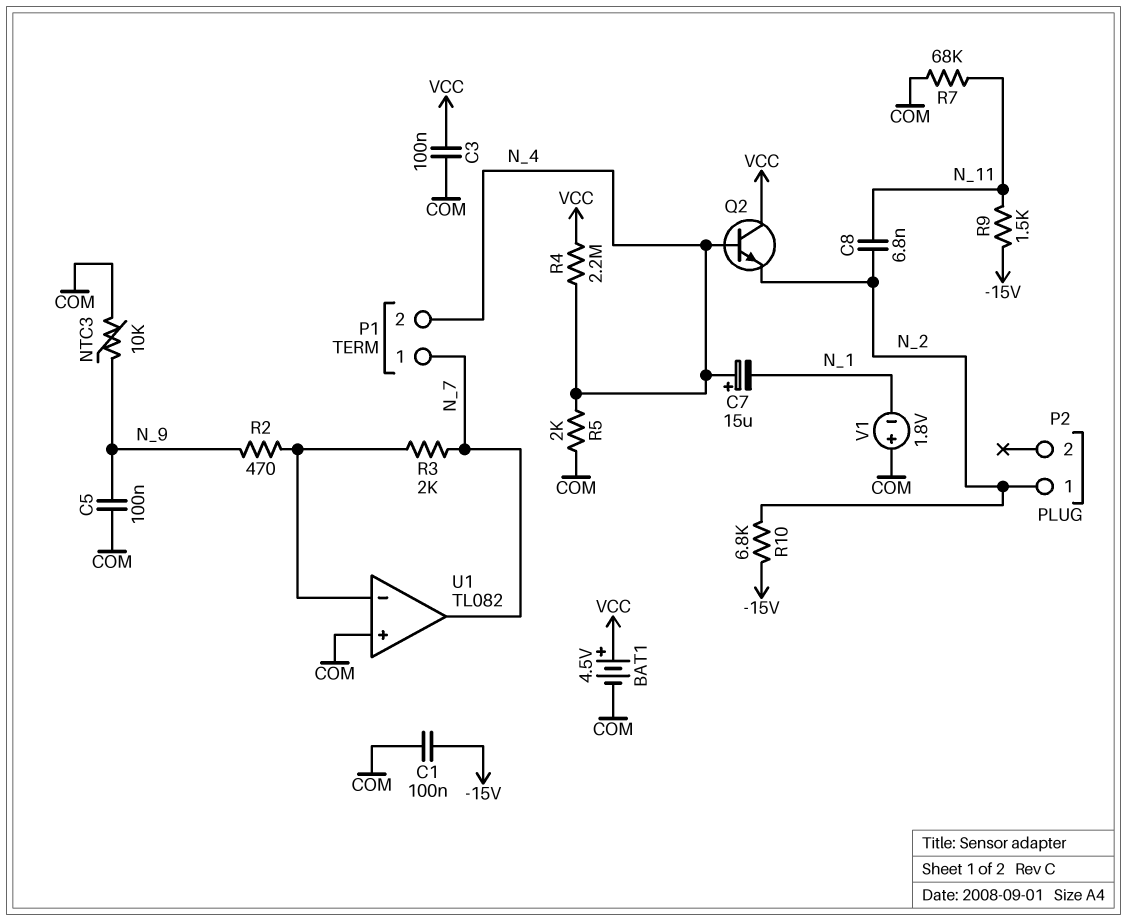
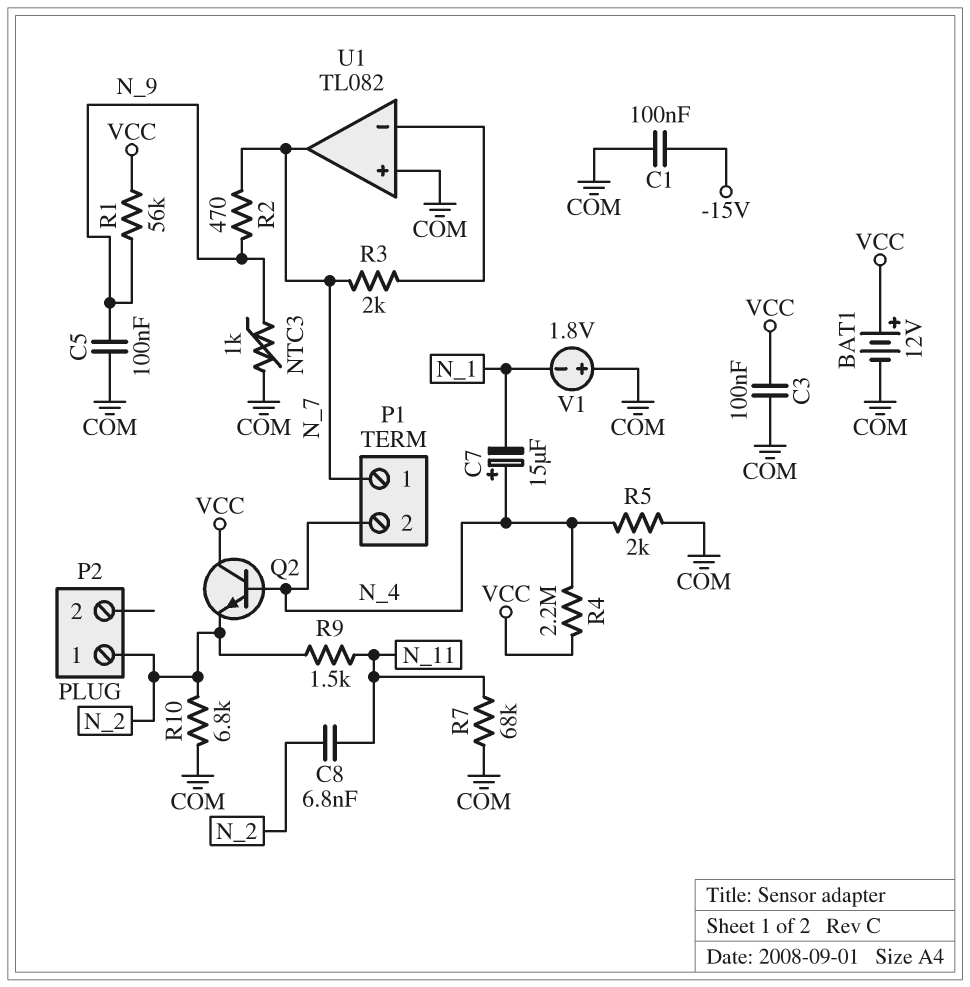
BAT1: 4.5V (plus VCC, minus COM) -> 12V (plus VCC, minus COM)
NTC3: 10k (COM, N_9) -> 1k (COM, N_9)
R1: none -> 56k (N_9, VCC)
R2: 470 (N_9, U1/in-) -> 470 (N_7, N_9)
R9: 1.5k (-15V, N_11) -> 1.5k (N_2, N_11)
R10: 6.8k (-15V, N_2) -> 6.8k (COM, N_2)

